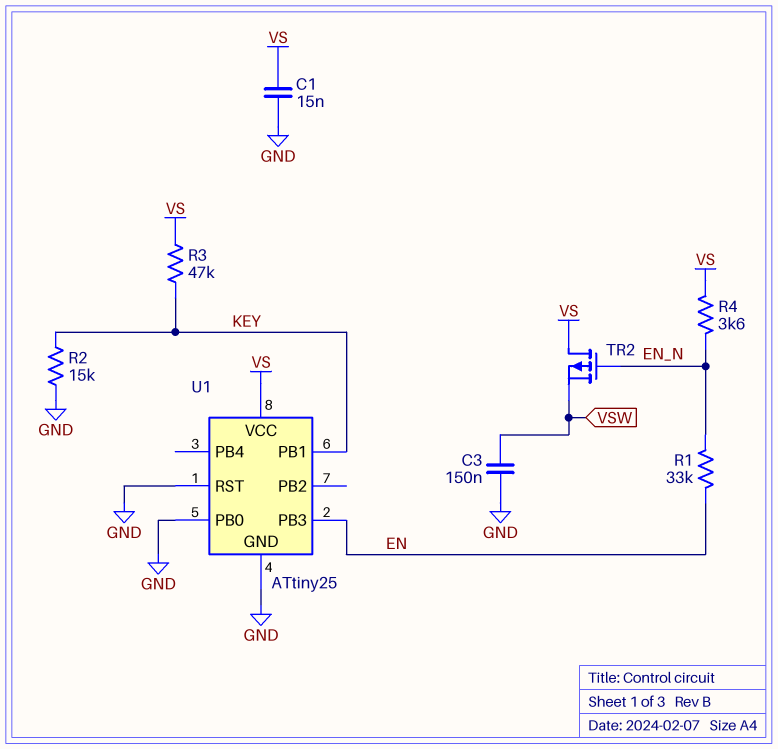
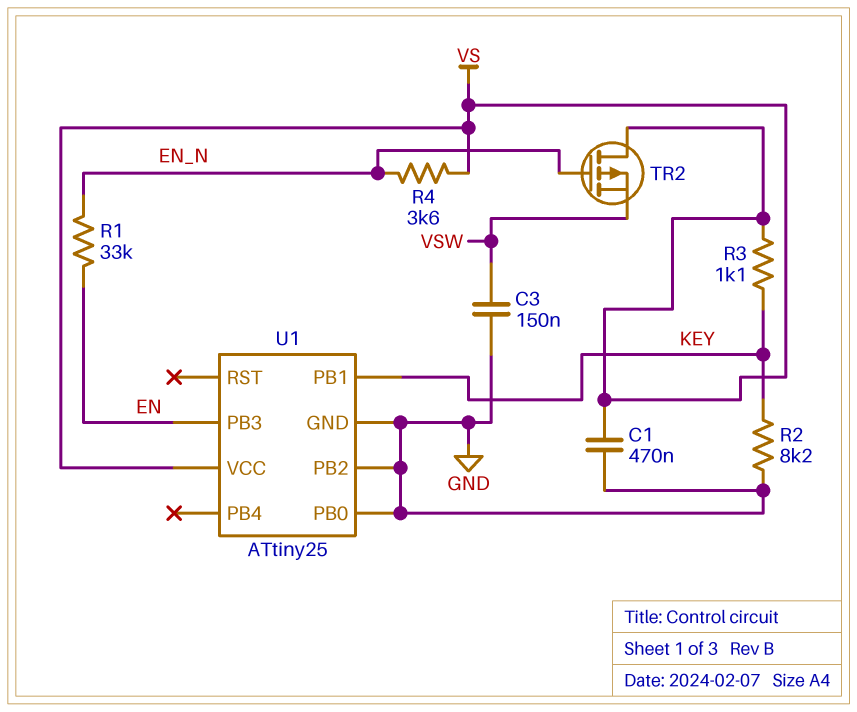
C1: 15nF (GND, VS) -> 470nF (GND, VS)
R2: 15k (GND, KEY) -> 8.2k (GND, KEY)
R3: 47k (KEY, VS) -> 1.1k (KEY, VS)
U1 pin PB2: none -> GND
U1 pin RST: GND -> none

